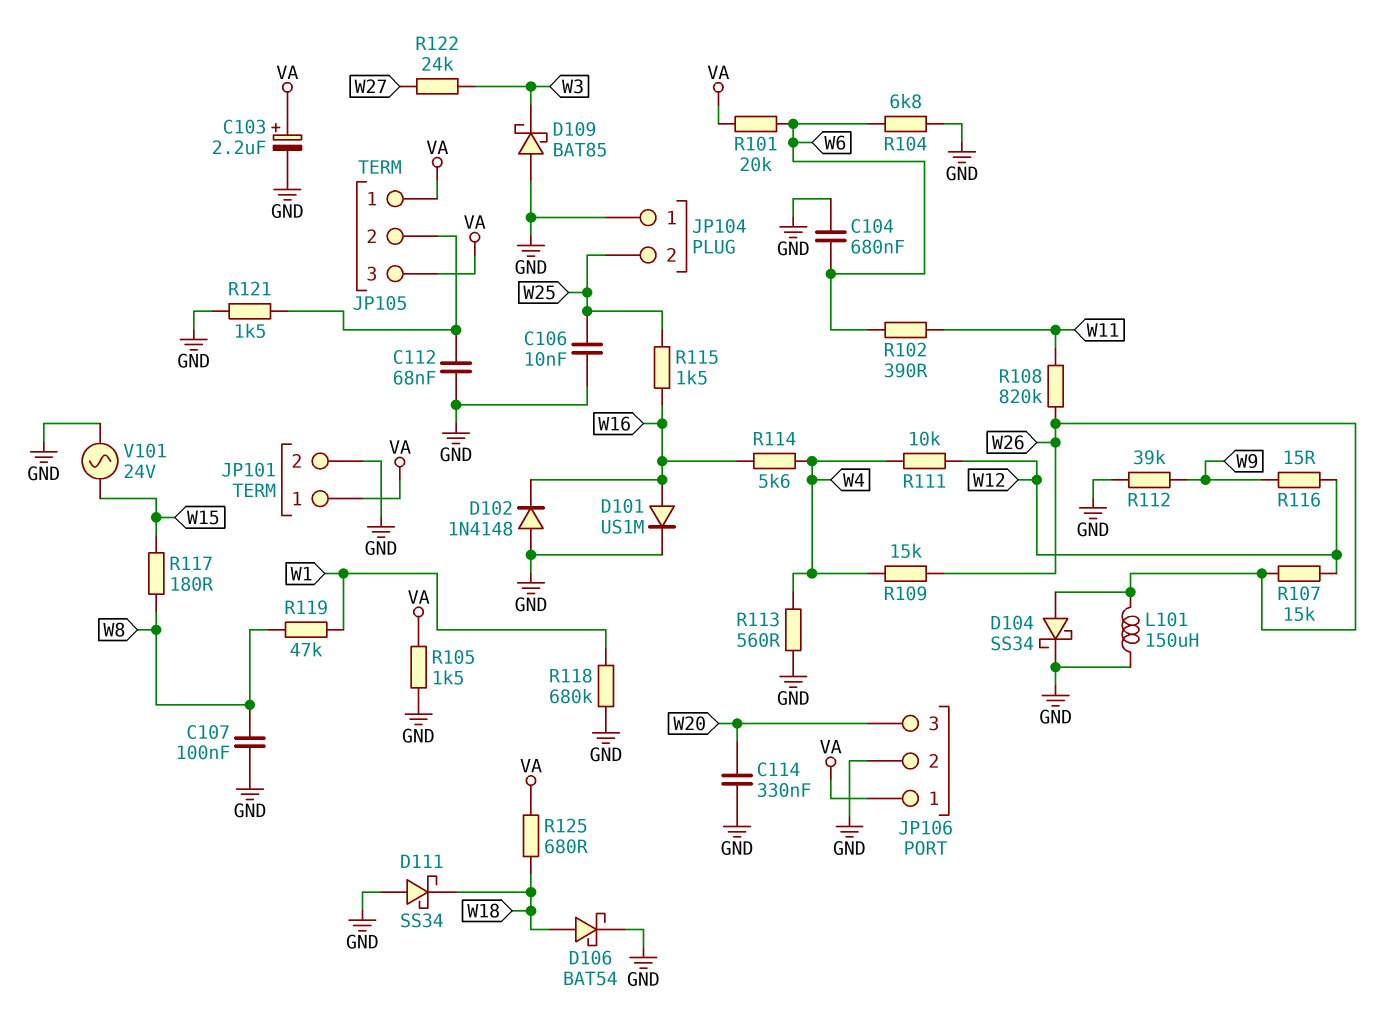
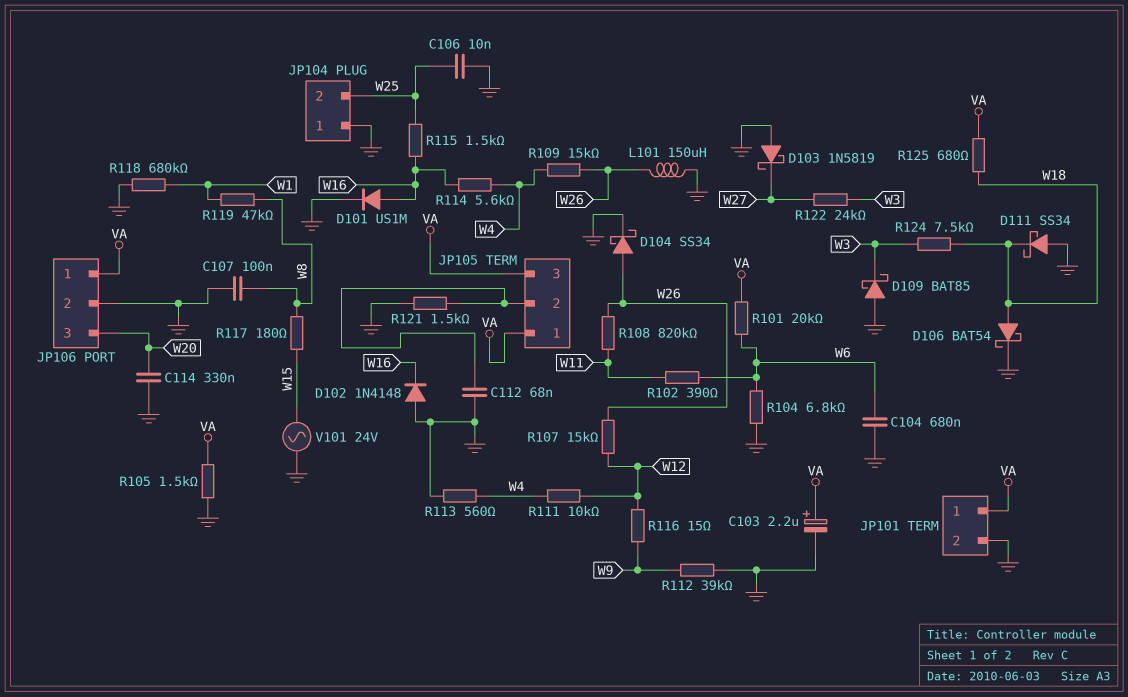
D103: none -> schottky 1N5819 (A GND, K W27)
R124: none -> 7.5k (W3, W18)

